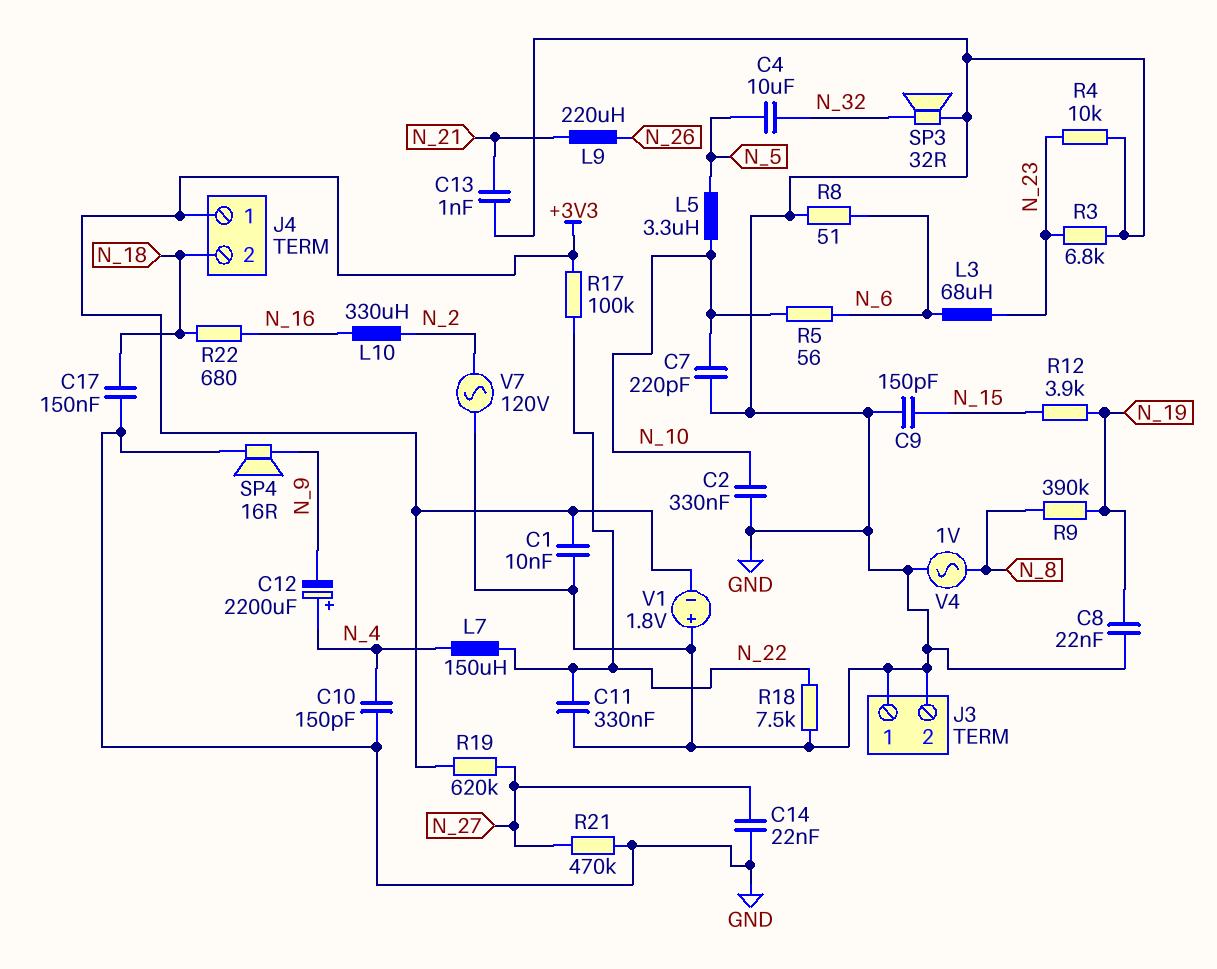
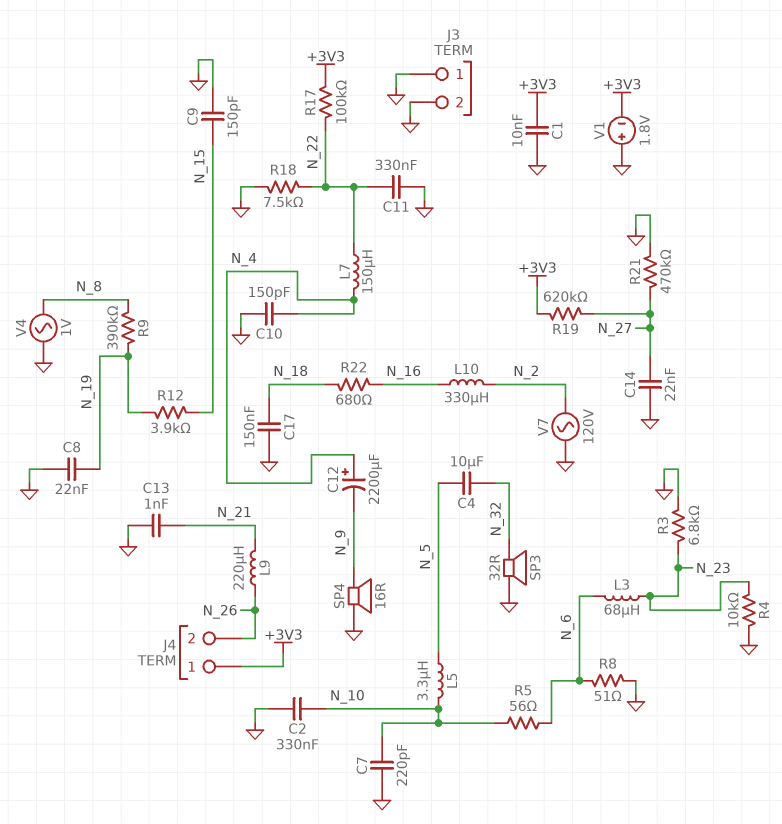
J4 pin 2: N_18 -> N_26

